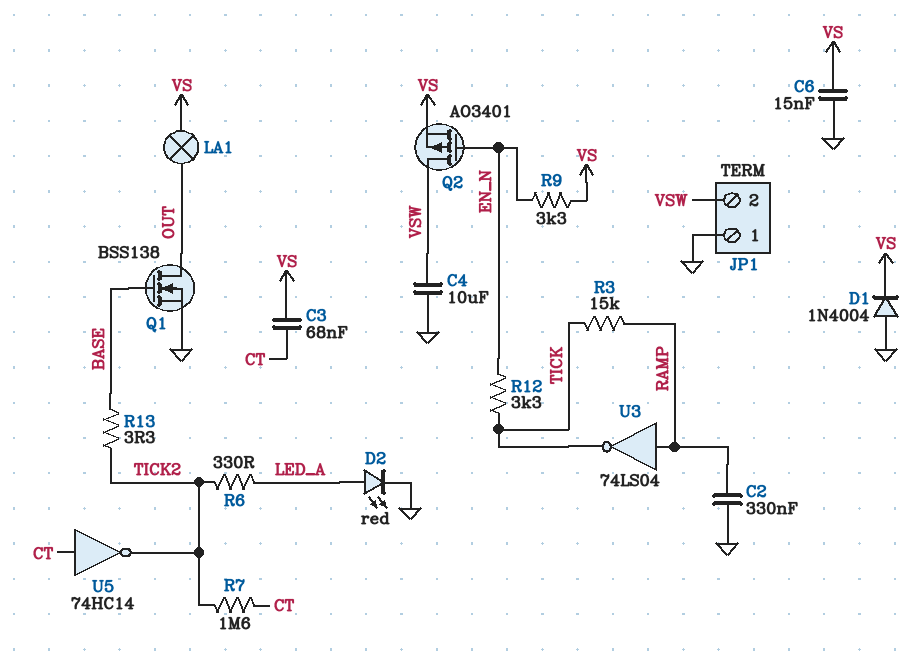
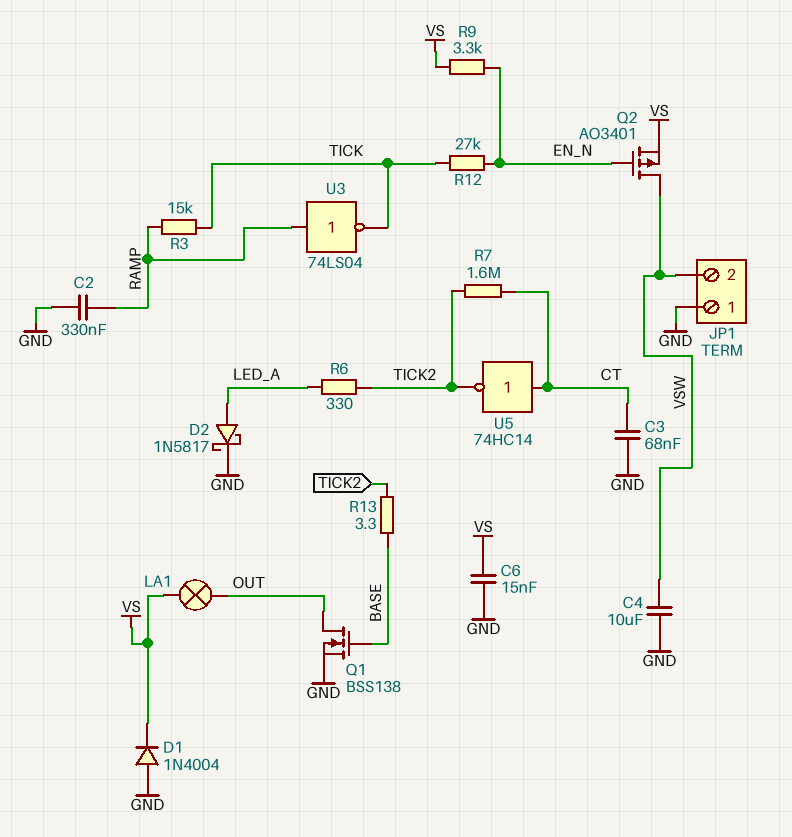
C3: 68nF (CT, VS) -> 68nF (CT, GND)
D2: LED red (A LED_A, K GND) -> schottky 1N5817 (A LED_A, K GND)
R12: 3.3k (EN_N, TICK) -> 27k (EN_N, TICK)

